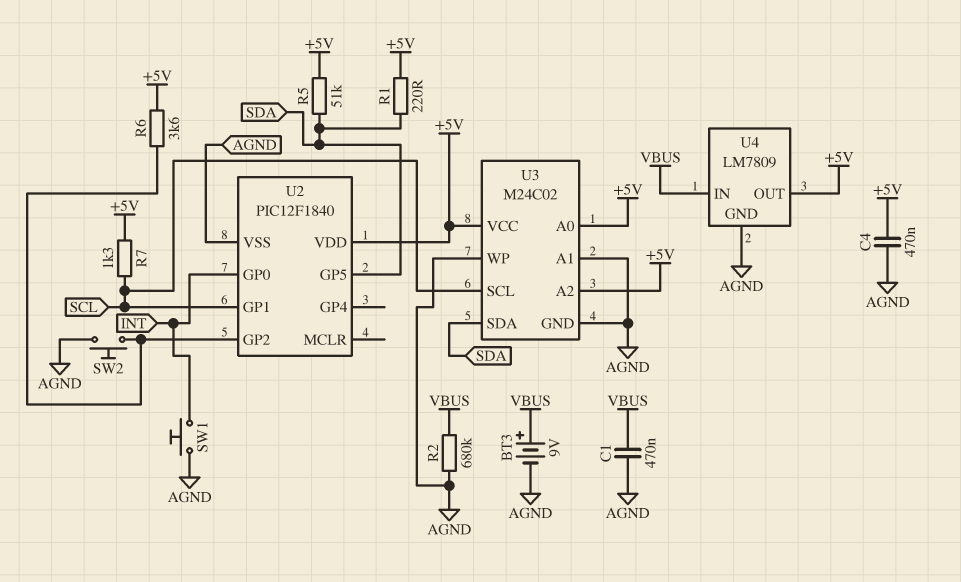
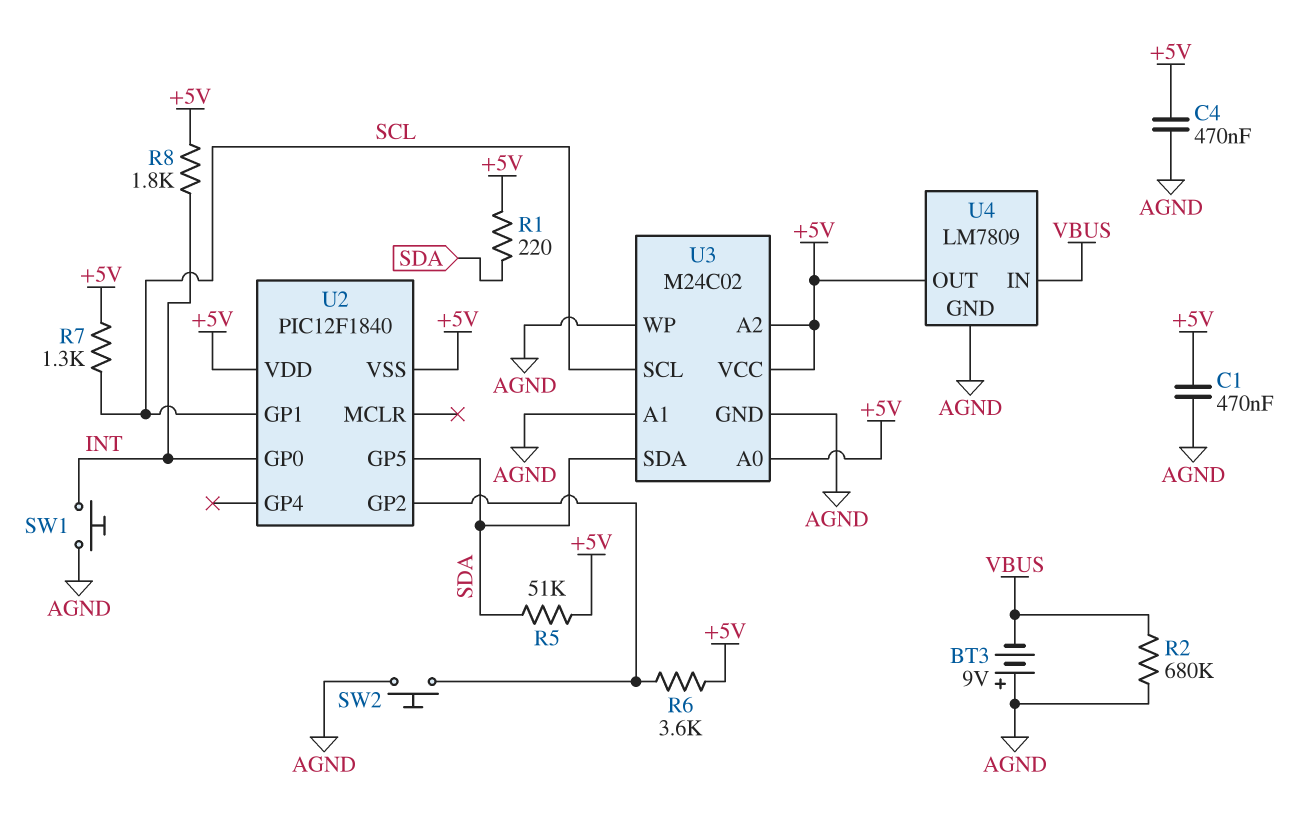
BT3: 9V (plus VBUS, minus AGND) -> 9V (plus AGND, minus VBUS)
C1: 470nF (AGND, VBUS) -> 470nF (+5V, AGND)
R8: none -> 1.8k (+5V, INT)
U2 pin VSS: AGND -> +5V

